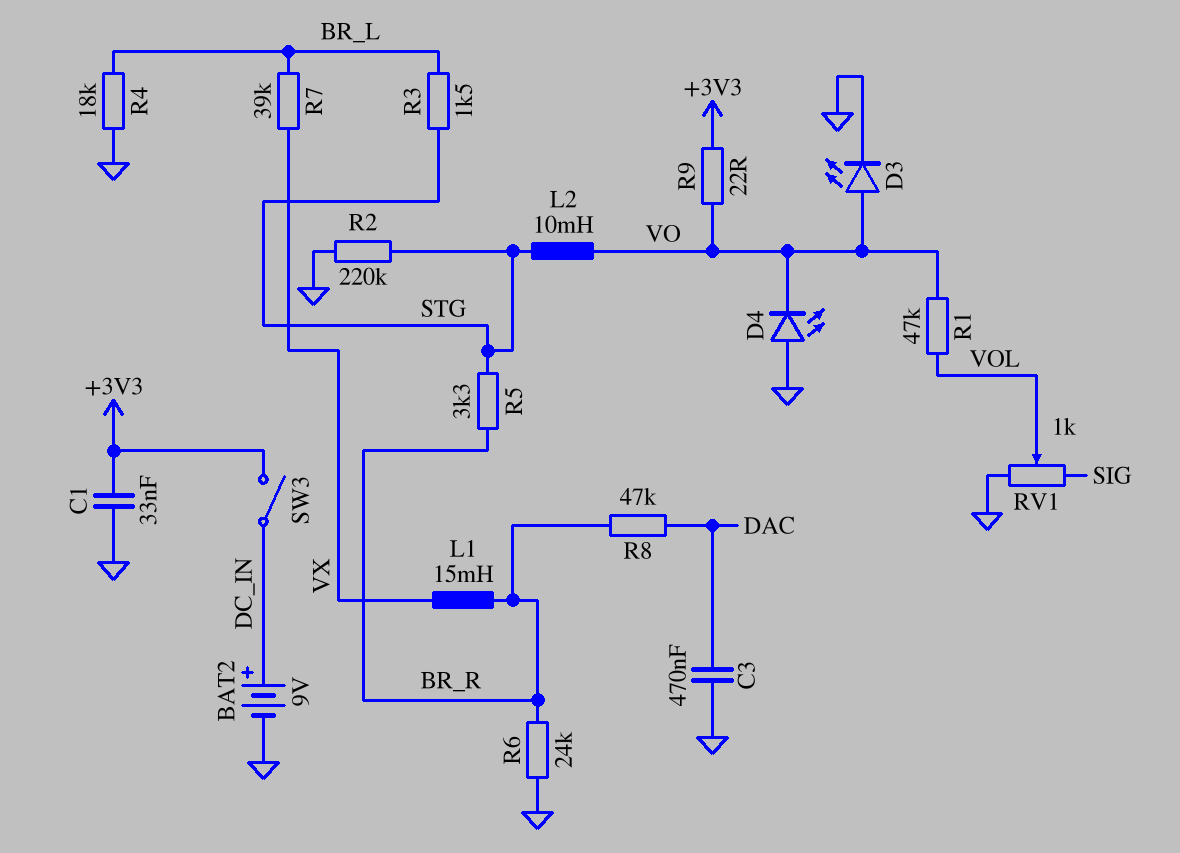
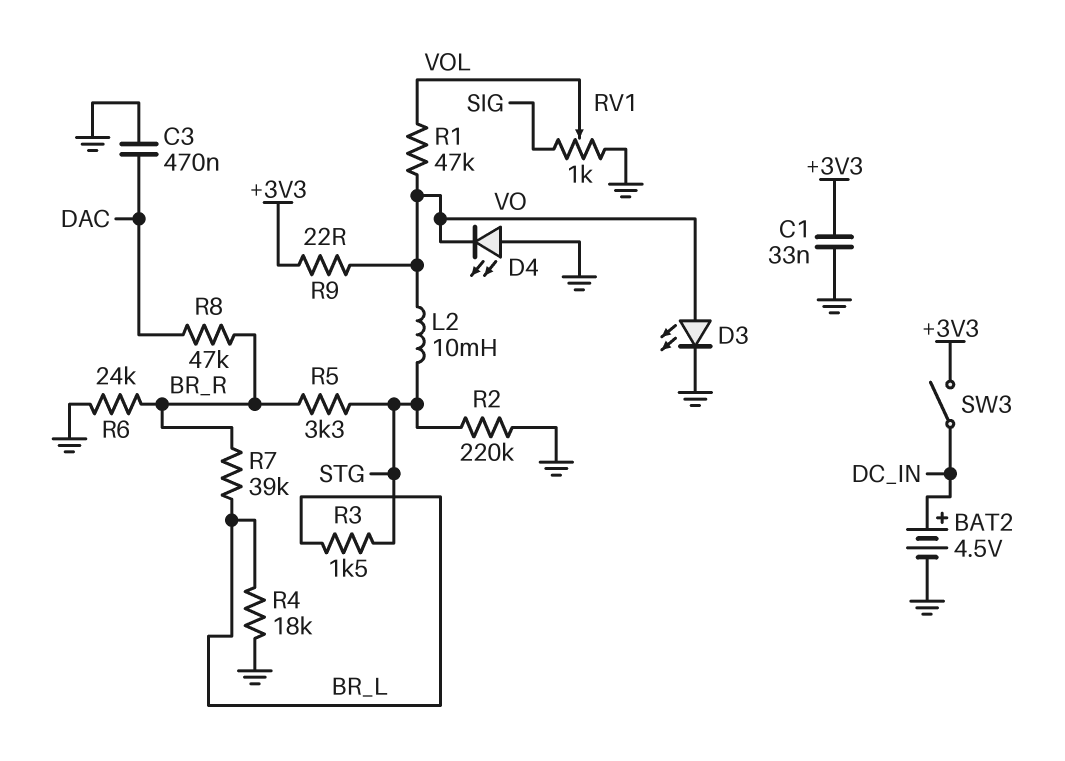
BAT2: 9V (plus DC_IN, minus GND) -> 4.5V (plus DC_IN, minus GND)
L1: 15mH (BR_R, VX) -> none
R7: 39k (BR_L, VX) -> 39k (BR_L, BR_R)

